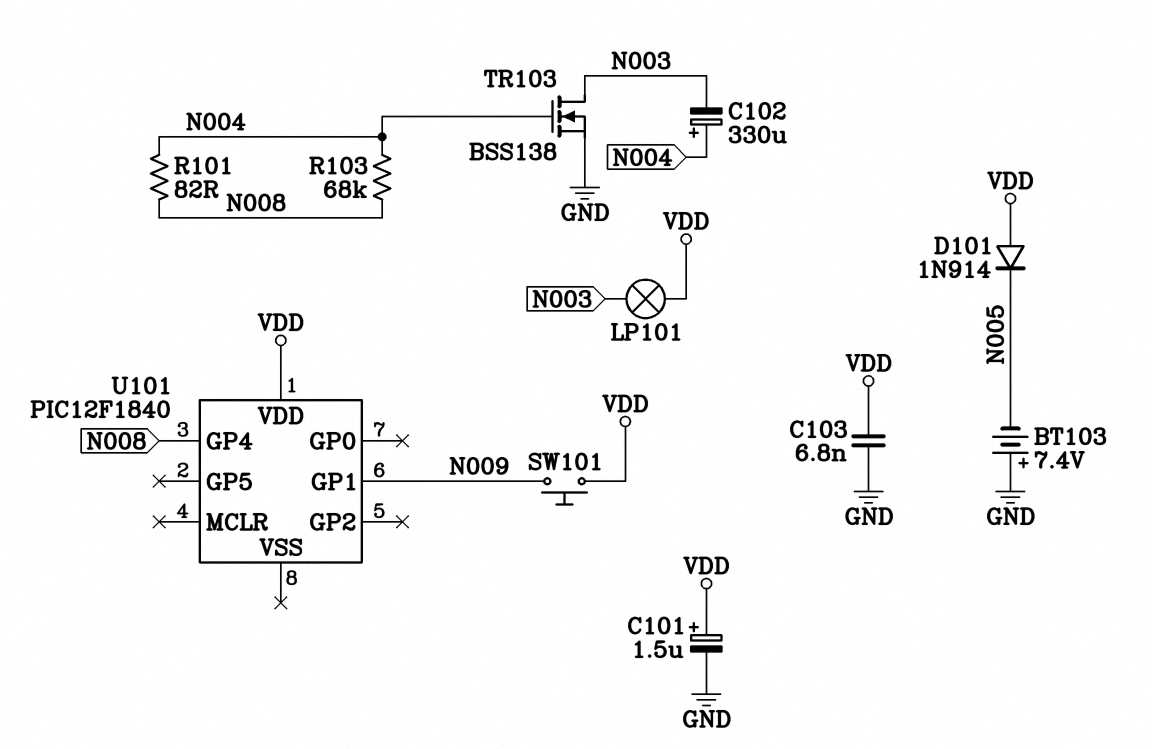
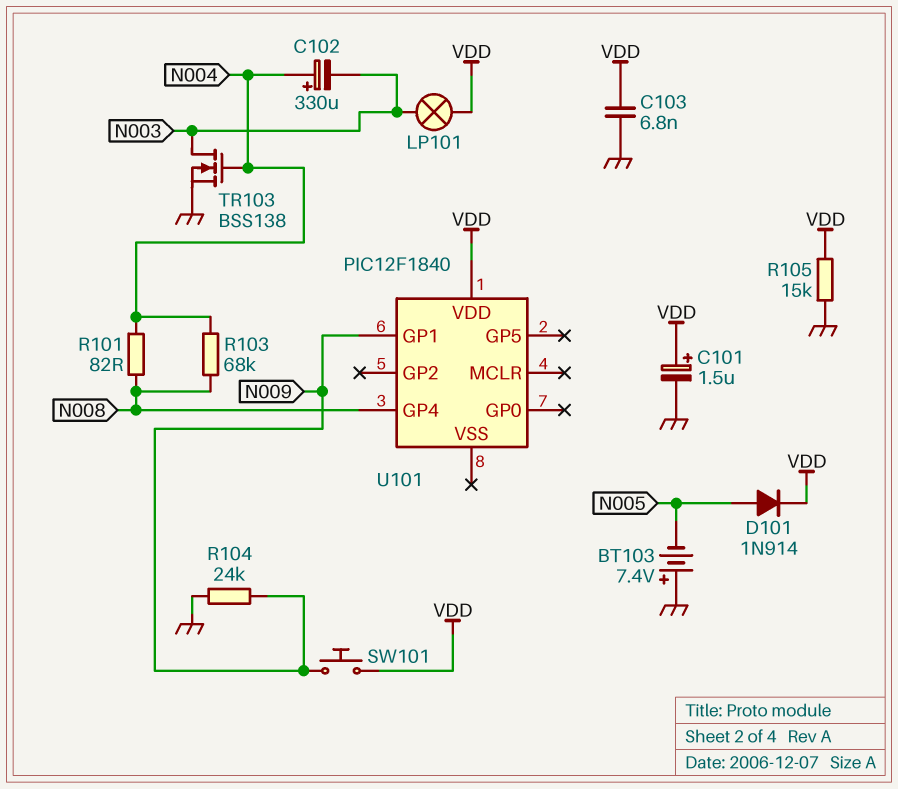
D101: diode 1N914 (A VDD, K N005) -> diode 1N914 (A N005, K VDD)
R104: none -> 24k (GND, N009)
R105: none -> 15k (GND, VDD)

